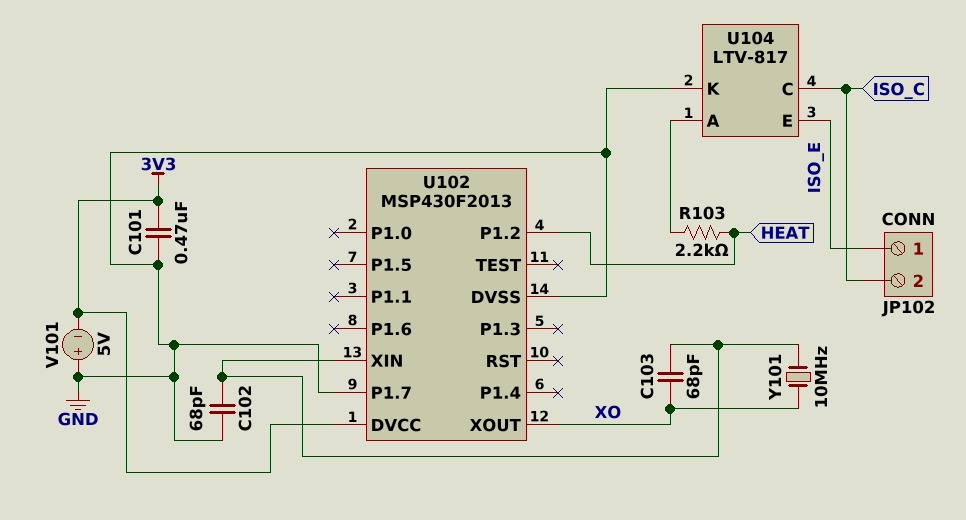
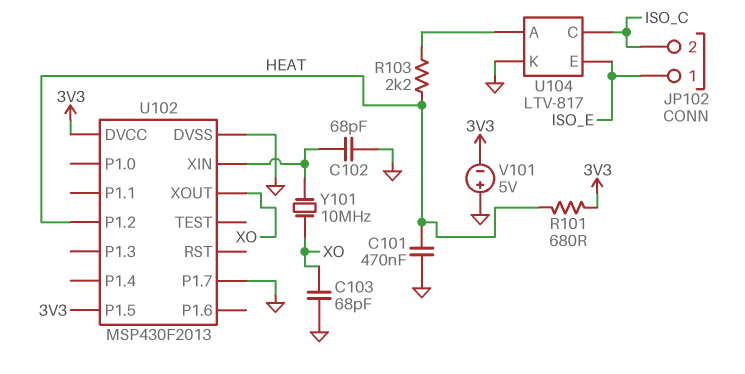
C101: 470nF (3V3, GND) -> 470nF (GND, HEAT)
C103: 68pF (U102/XIN, XO) -> 68pF (GND, XO)
R101: none -> 680 (3V3, HEAT)
U102 pin P1.5: none -> 3V3

